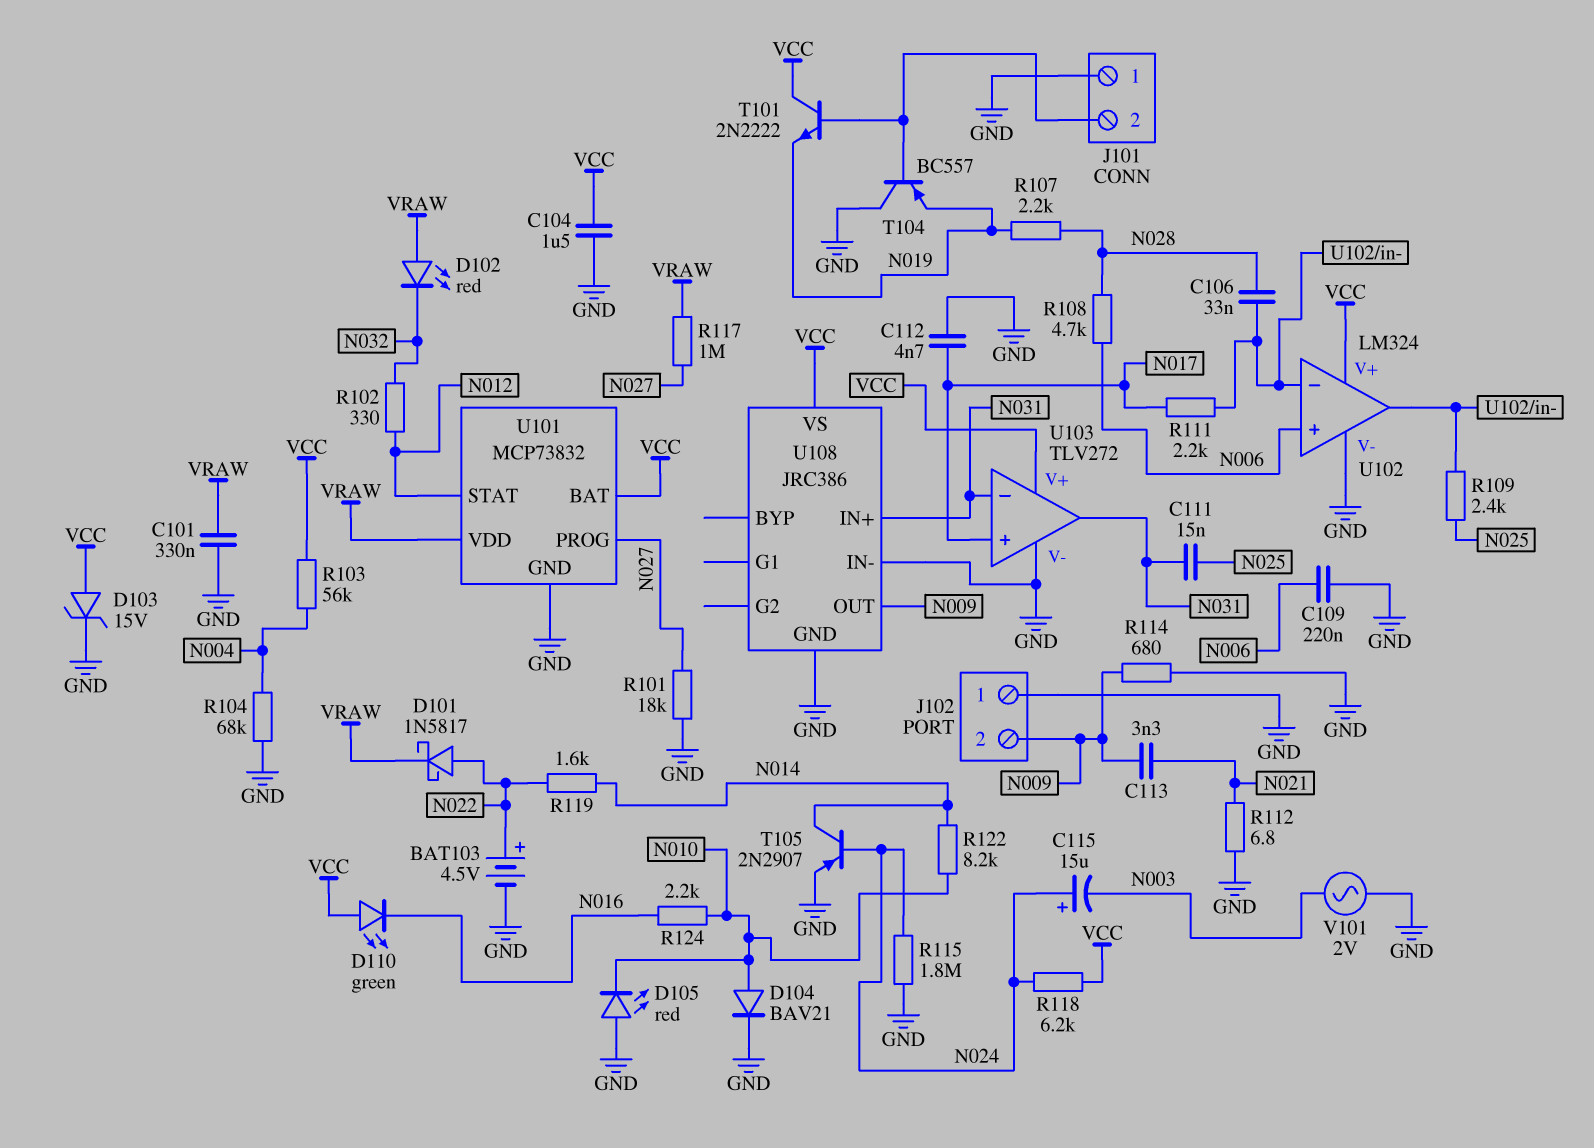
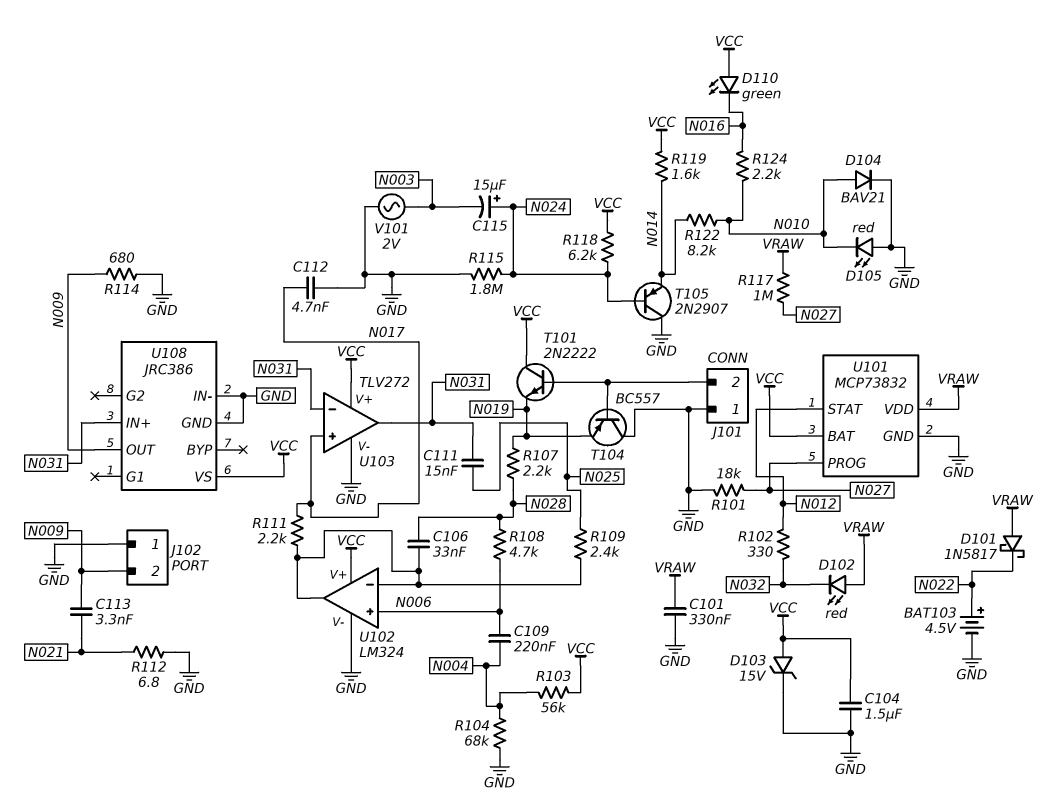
C109: 220nF (GND, N006) -> 220nF (N004, N006)
D101: schottky 1N5817 (A N022, K VRAW) -> schottky 1N5817 (A VRAW, K N022)
R119: 1.6k (N014, N022) -> 1.6k (N014, VCC)
T105: PNP 2N2907 (B N024, C N014, E GND) -> PNP 2N2907 (B N024, C GND, E N014)

